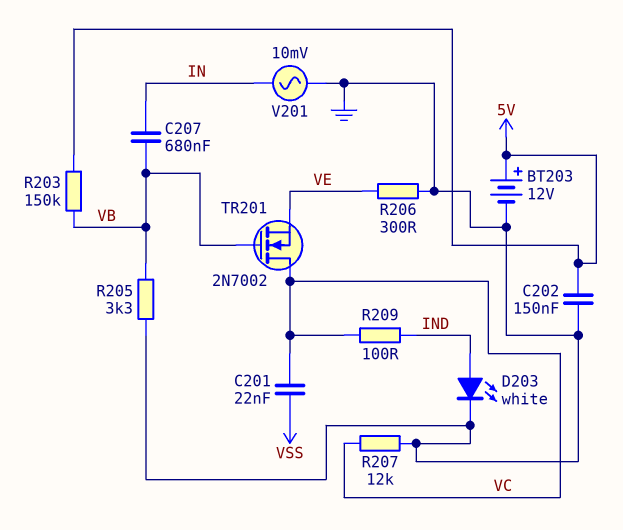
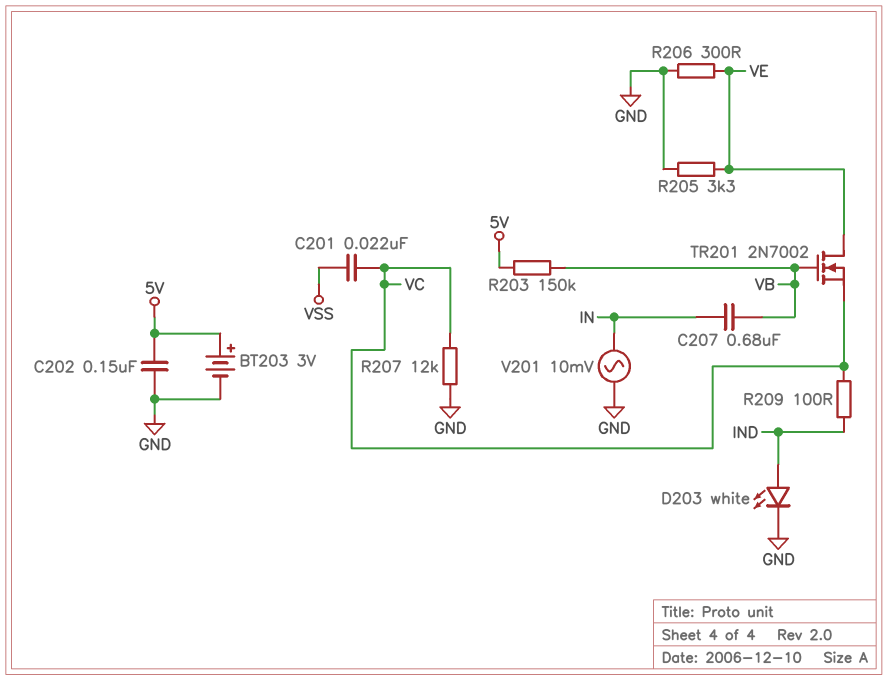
BT203: 12V (plus 5V, minus GND) -> 3V (plus 5V, minus GND)
R205: 3.3k (GND, VB) -> 3.3k (GND, VE)
TR201: NMOS 2N7002 (G VB, D VC, S VE) -> NMOS 2N7002 (G VB, D VE, S VC)

